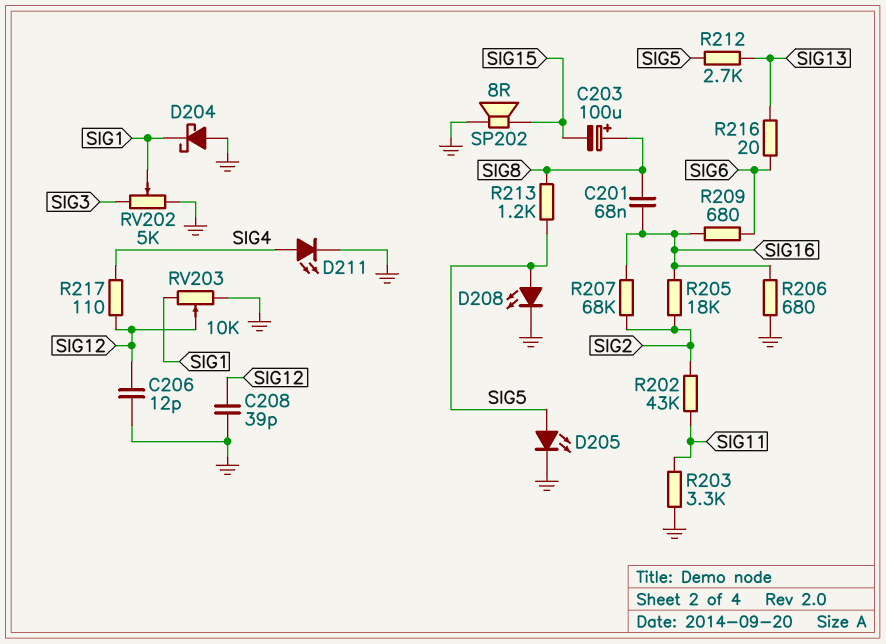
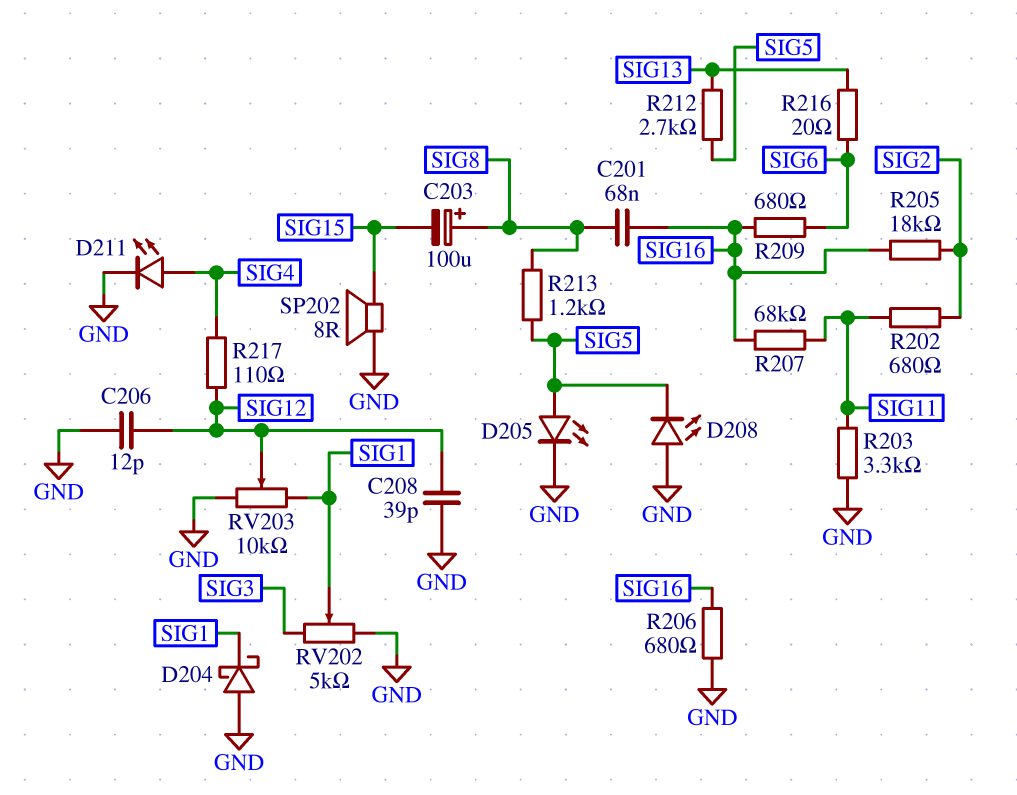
D208: LED (A SIG5, K GND) -> LED (A GND, K SIG5)
R202: 43k (SIG2, SIG11) -> 680 (SIG2, SIG11)
R207: 68k (SIG2, SIG16) -> 68k (SIG11, SIG16)

